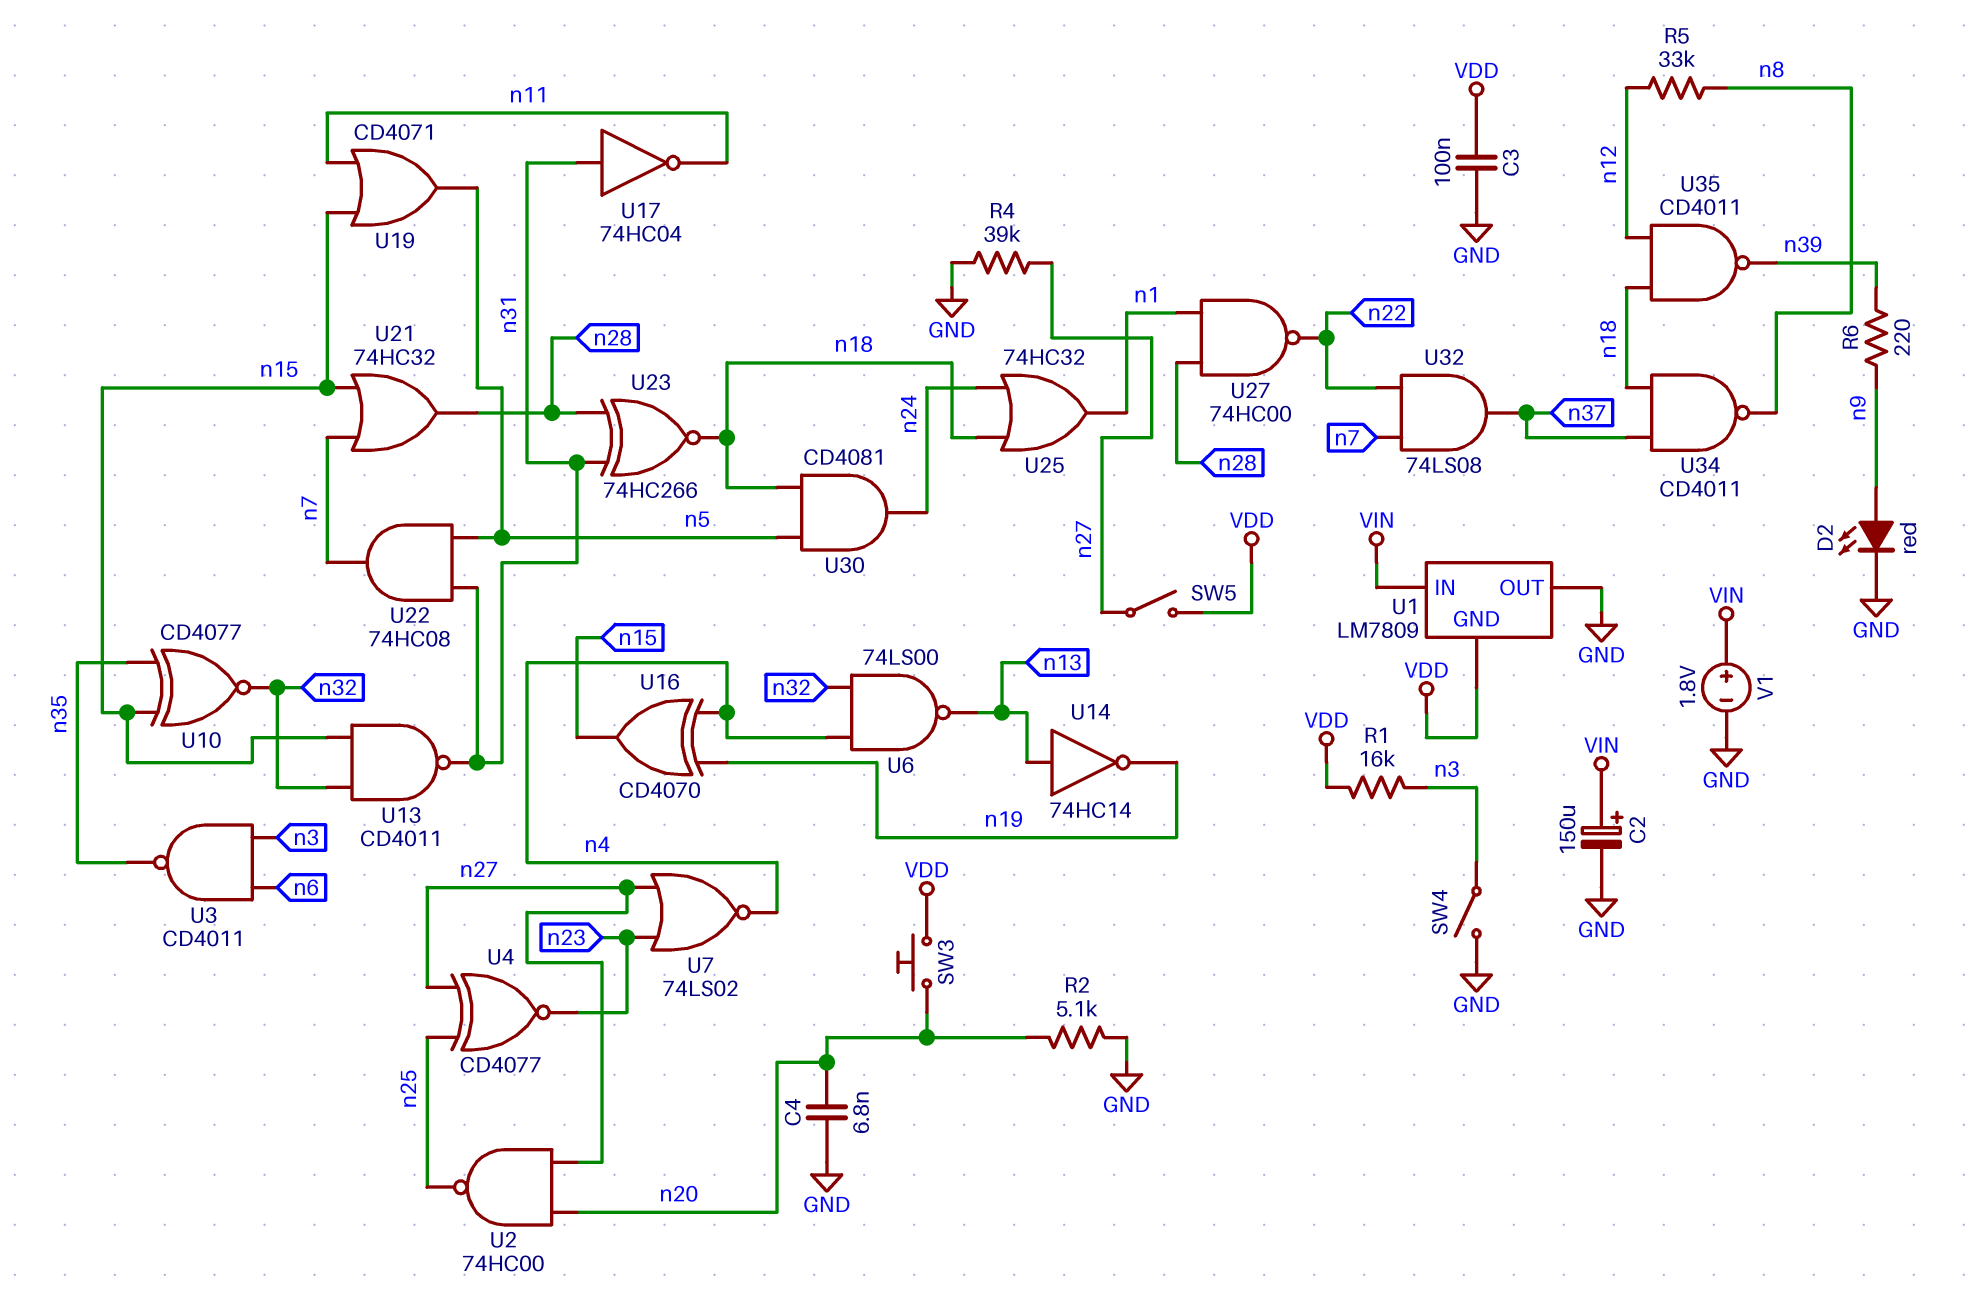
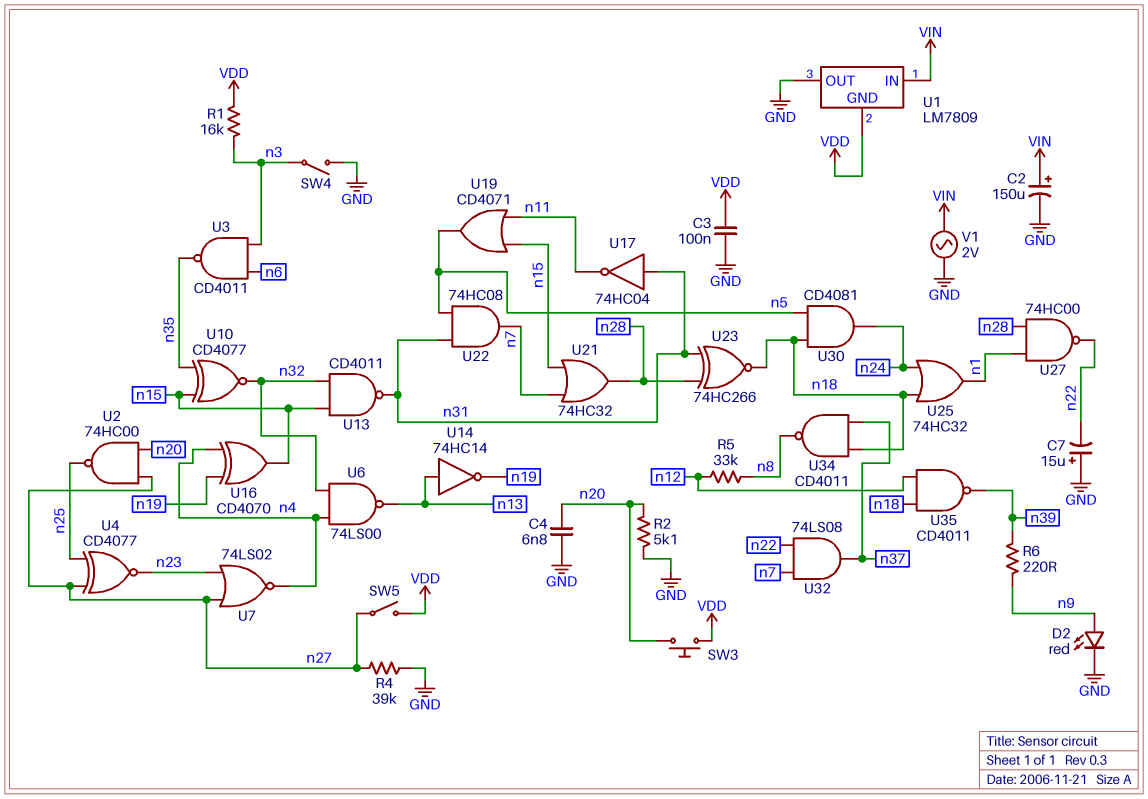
C7: none -> 15uF (plus GND, minus n22)
V1: 1.8V (plus VIN, minus GND) -> AC 2V (GND, VIN)

